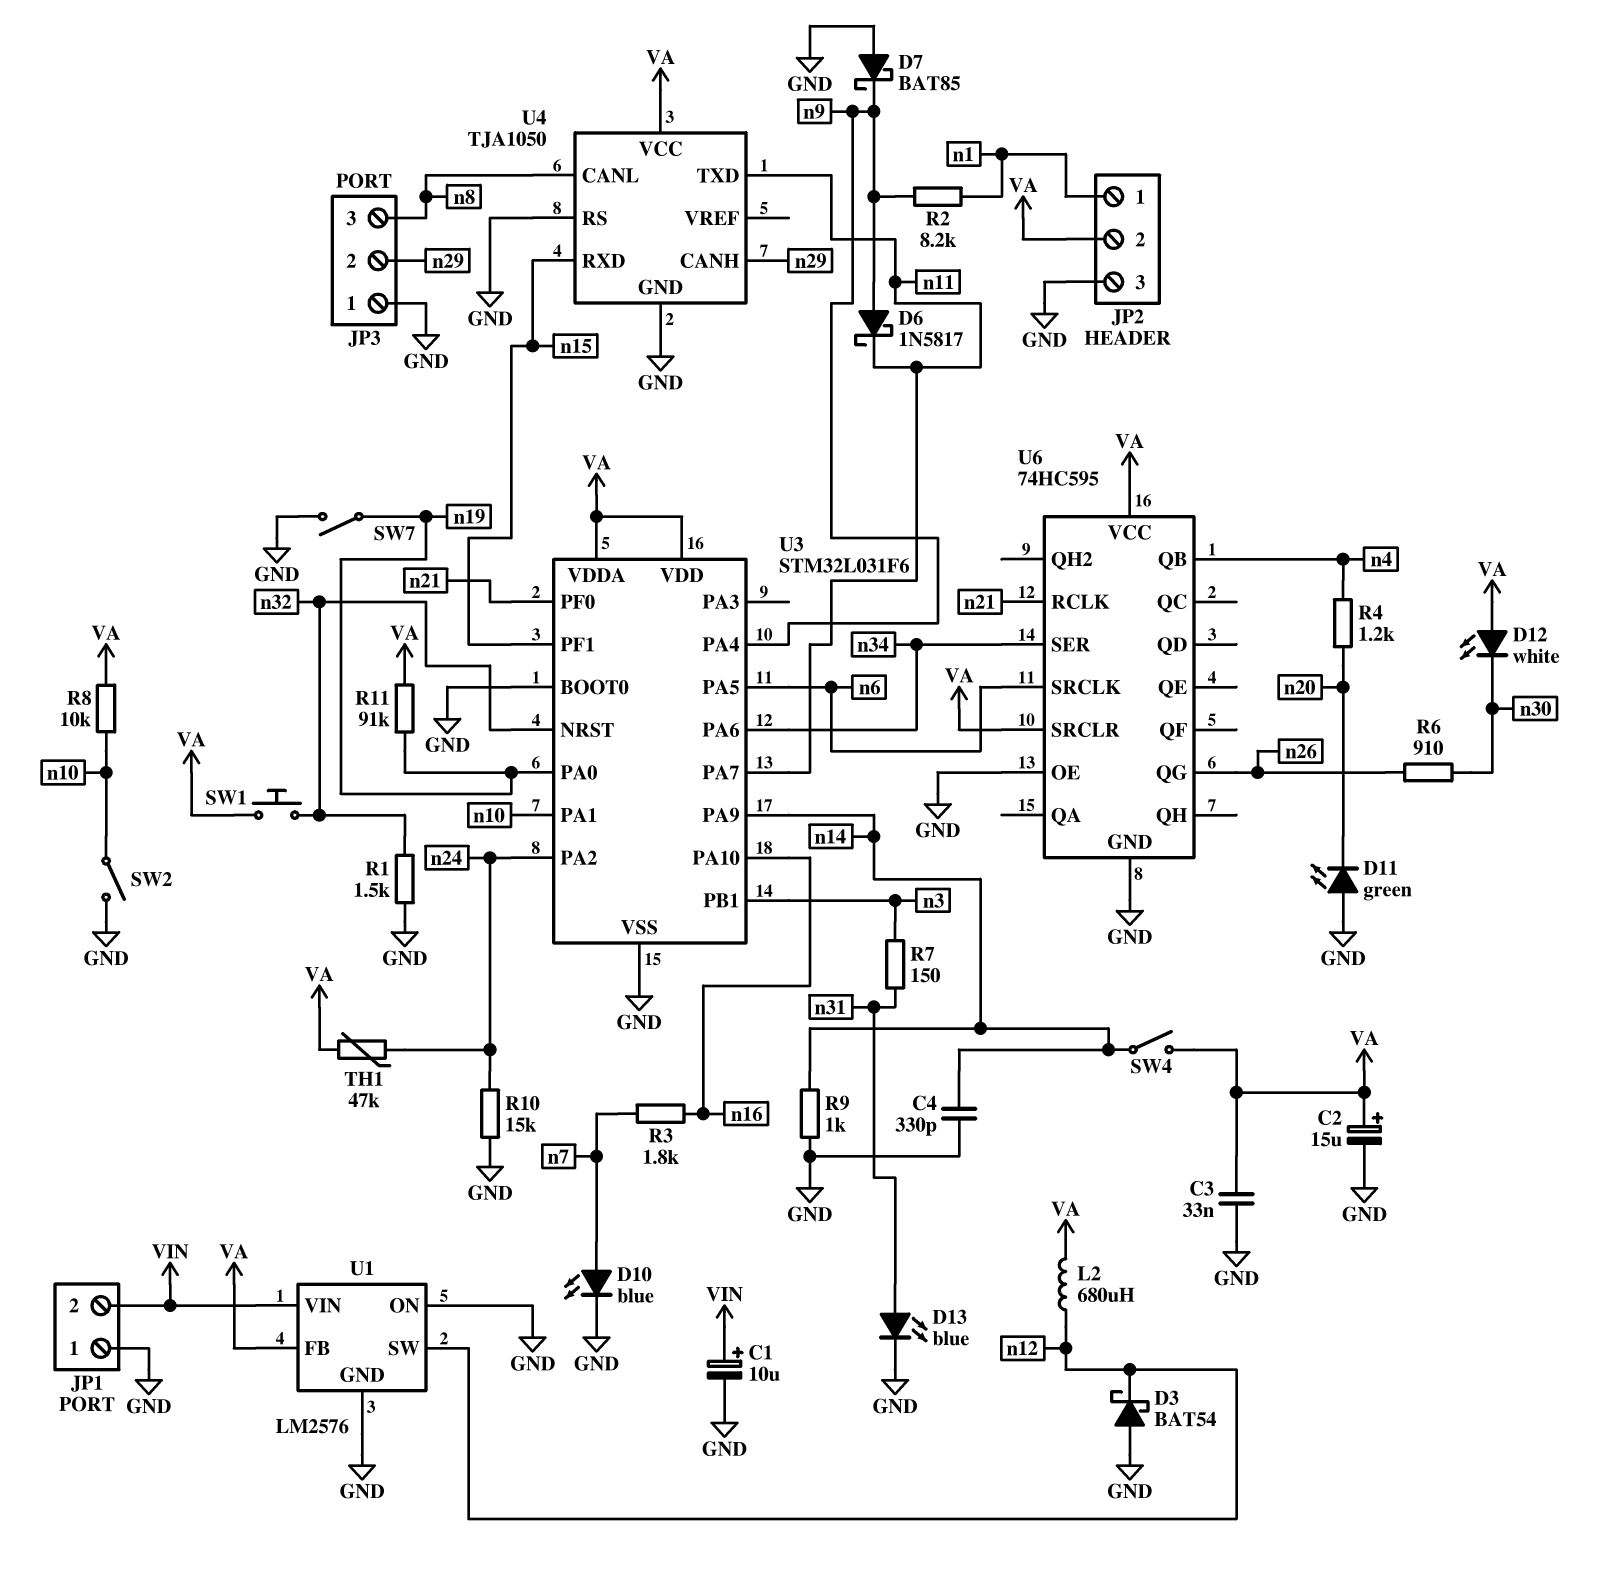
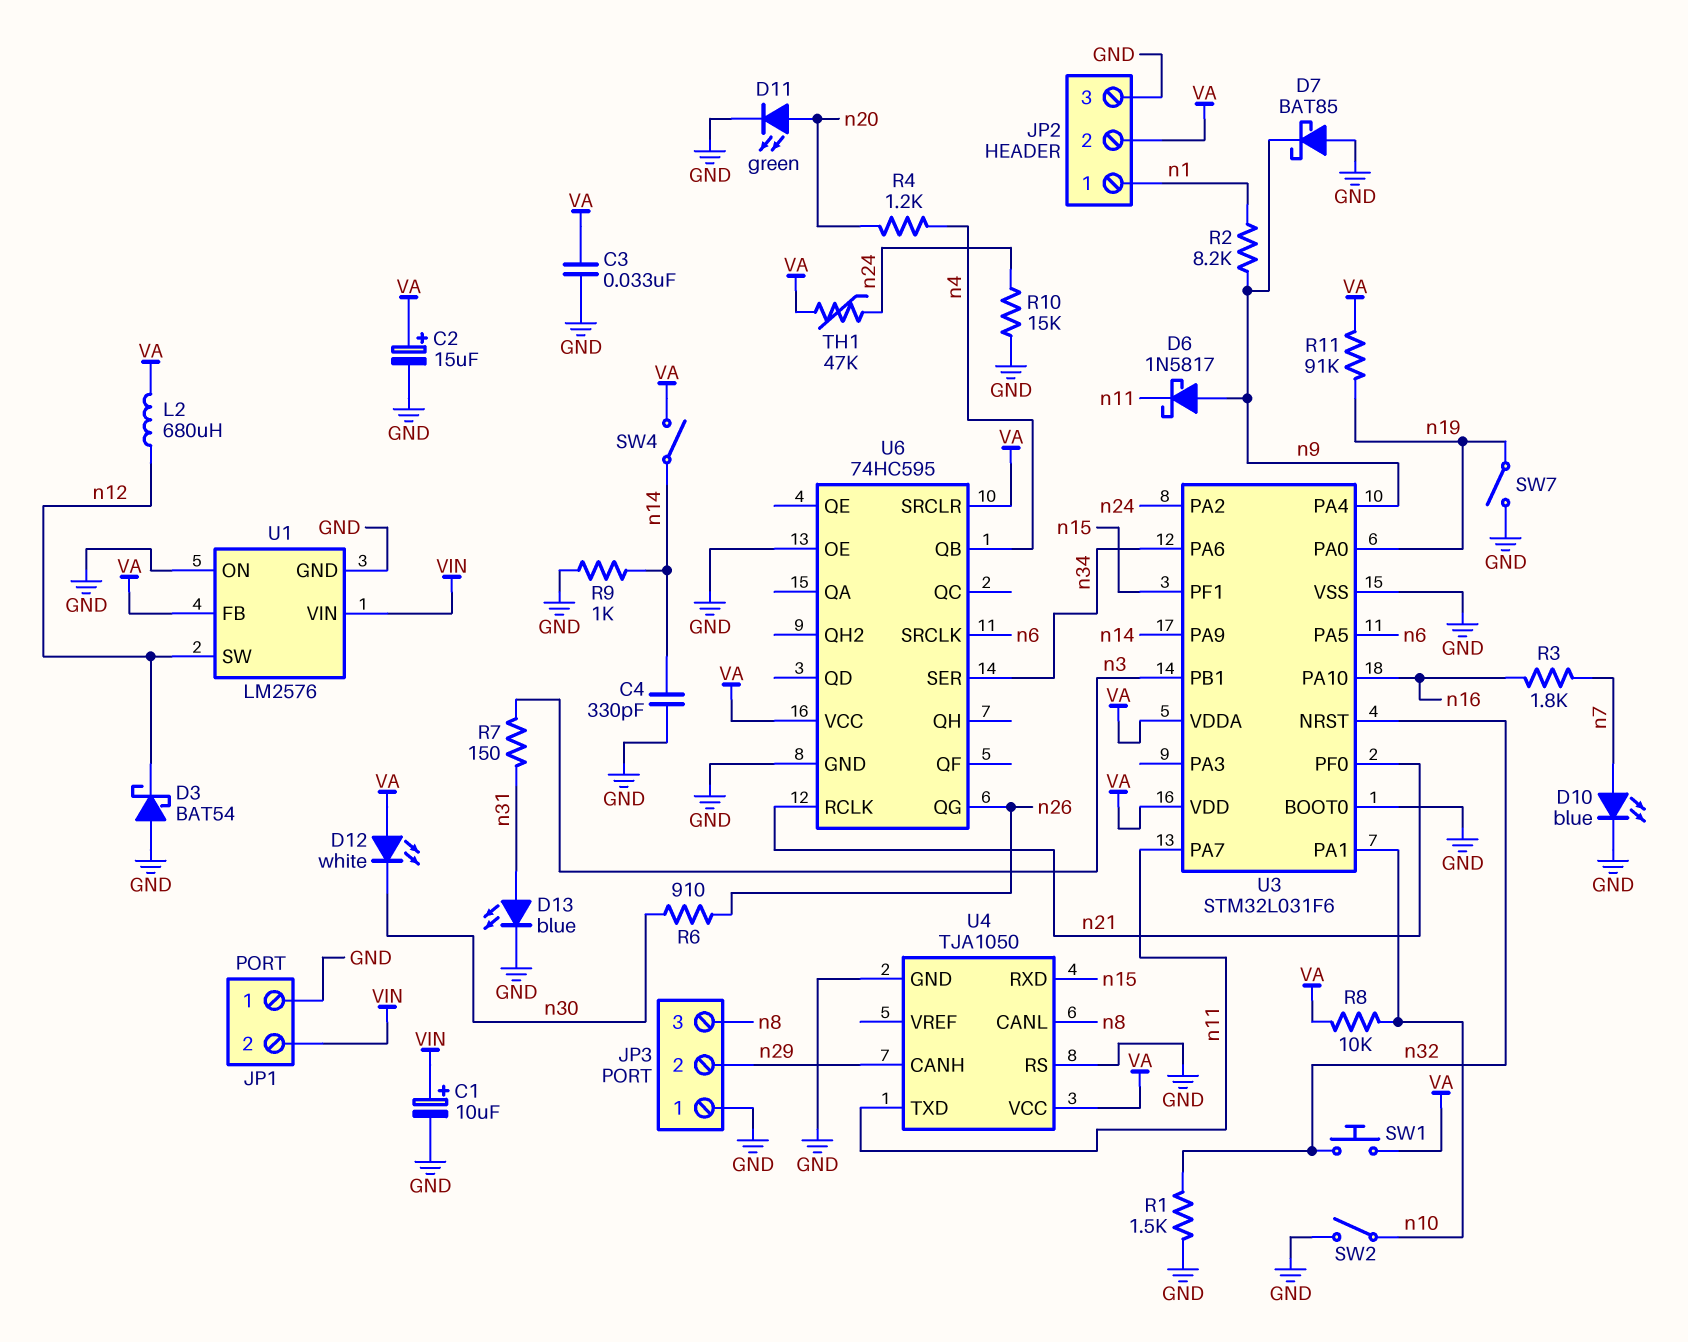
D11: LED green (A GND, K n20) -> LED green (A n20, K GND)

